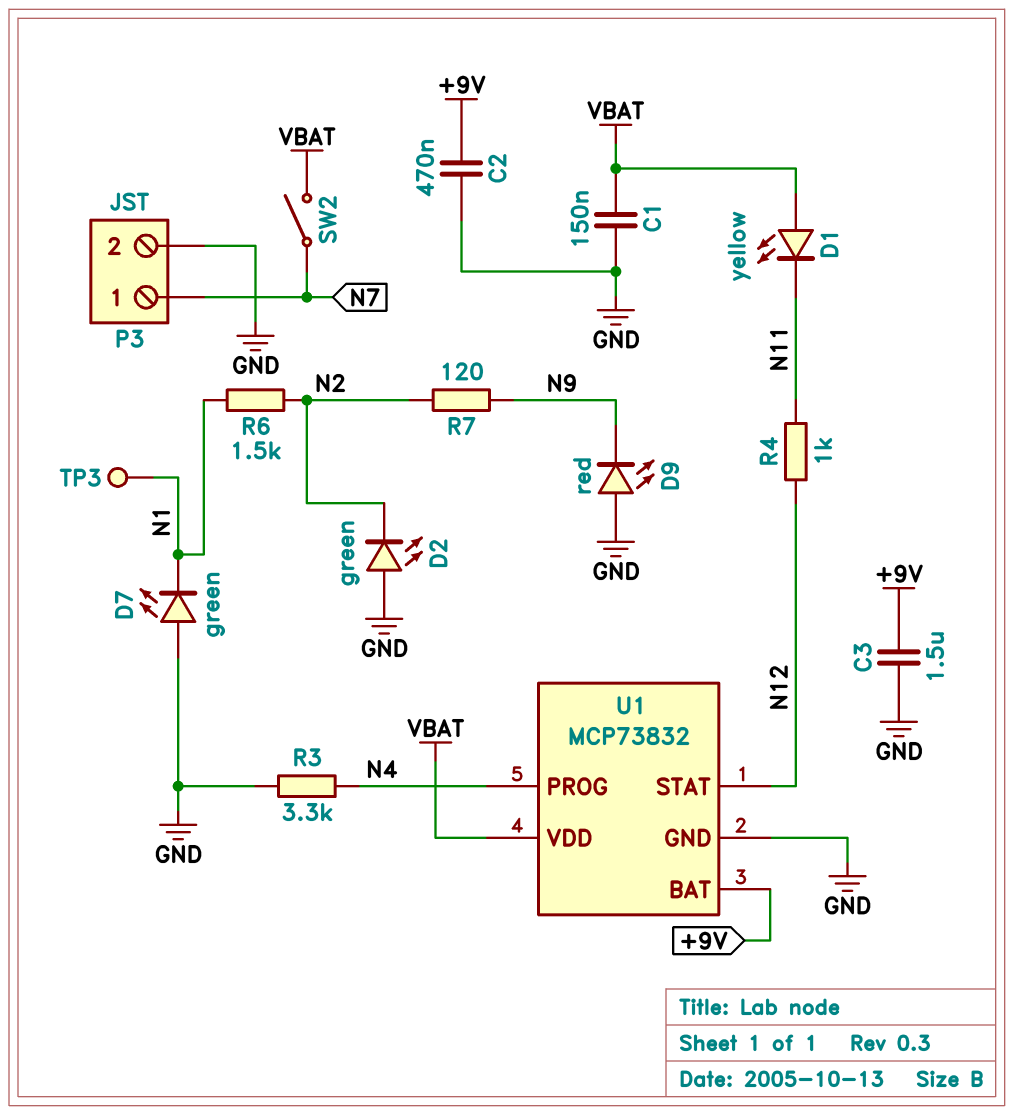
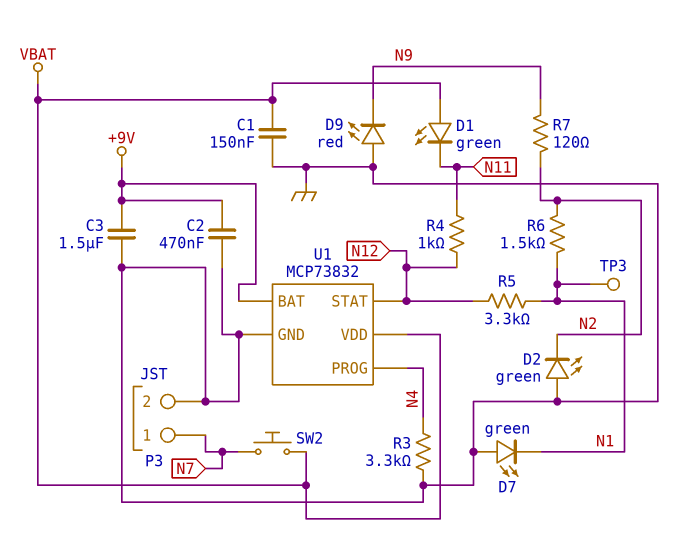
D1: LED yellow (A VBAT, K N11) -> LED green (A VBAT, K N11)
R5: none -> 3.3k (N1, N12)
SW2: switch (N7, VBAT) -> button (N7, VBAT)

